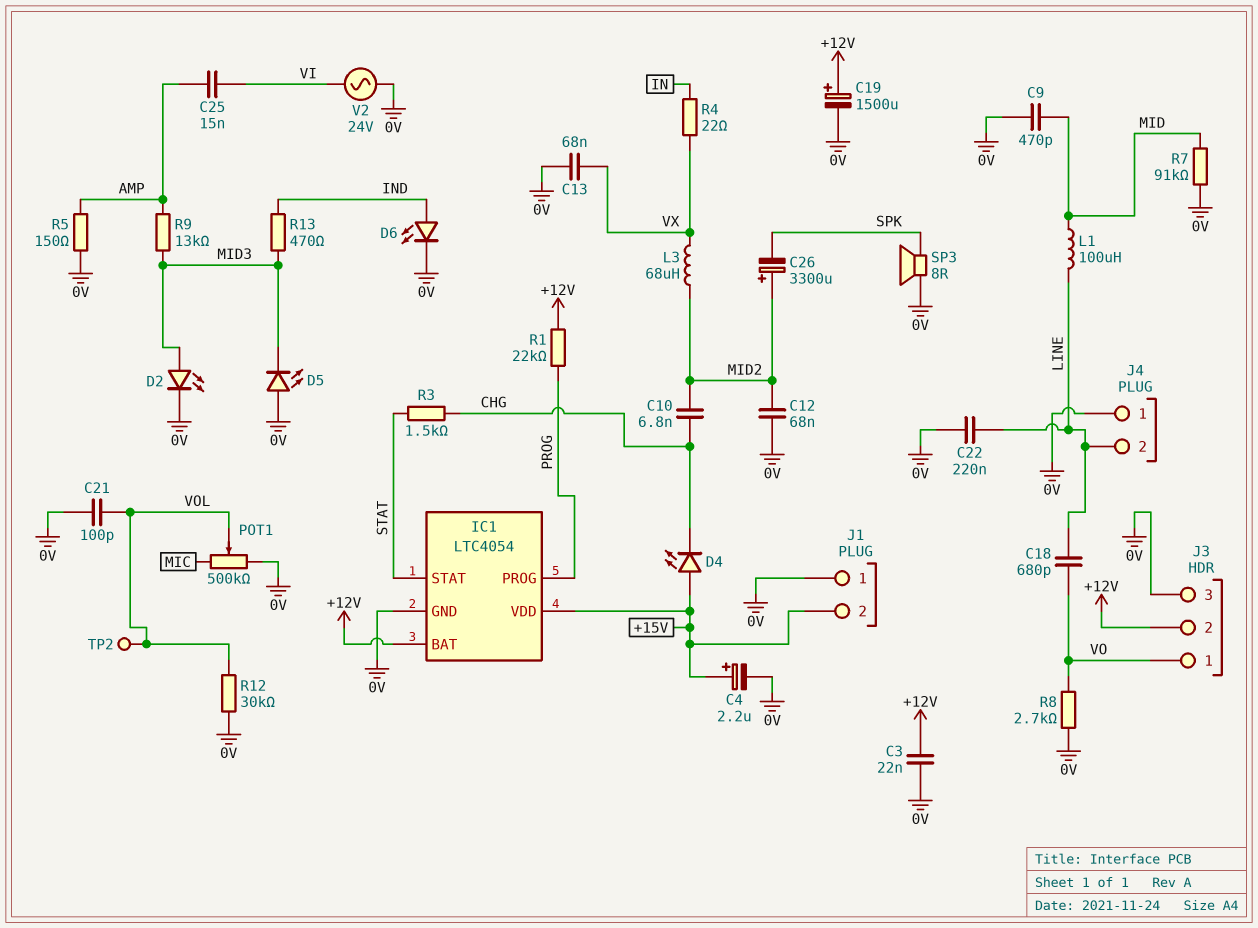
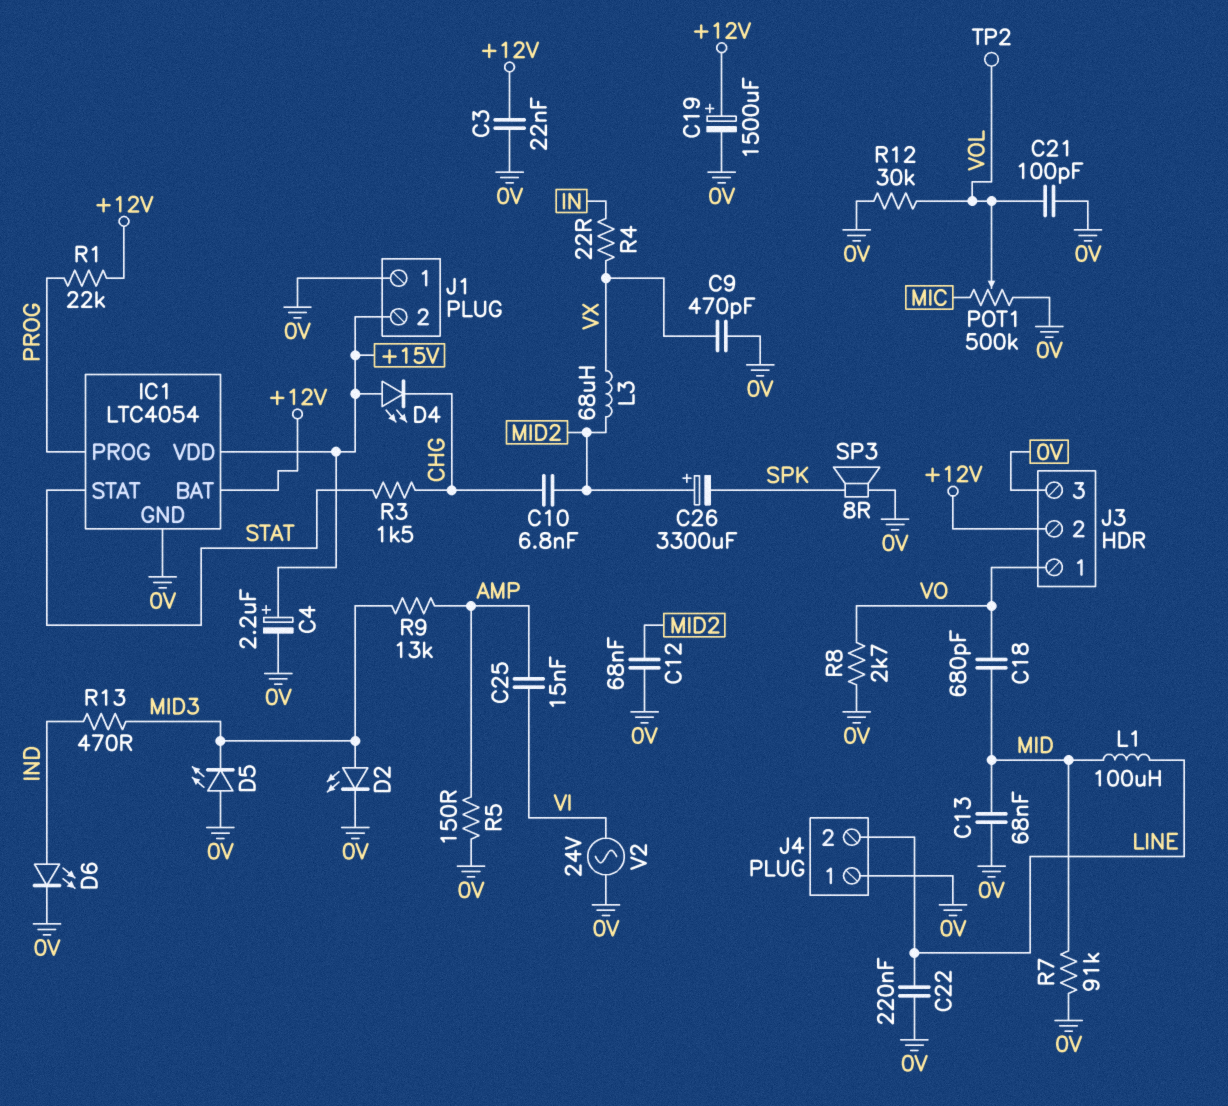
C9: 470pF (0V, MID) -> 470pF (0V, VX)
C13: 68nF (0V, VX) -> 68nF (0V, MID)
C18: 680pF (LINE, VO) -> 680pF (MID, VO)

